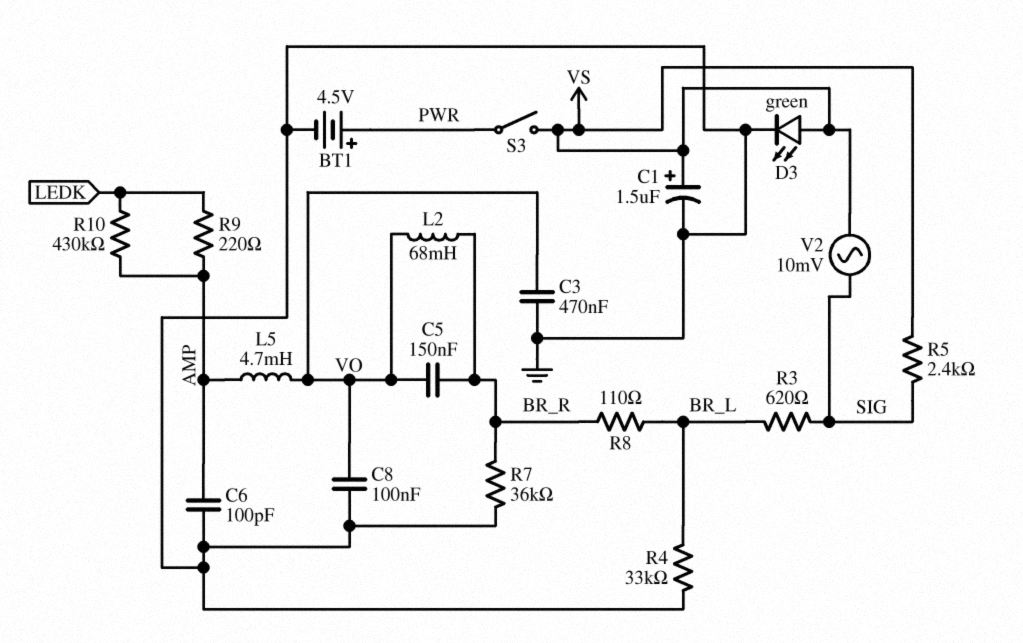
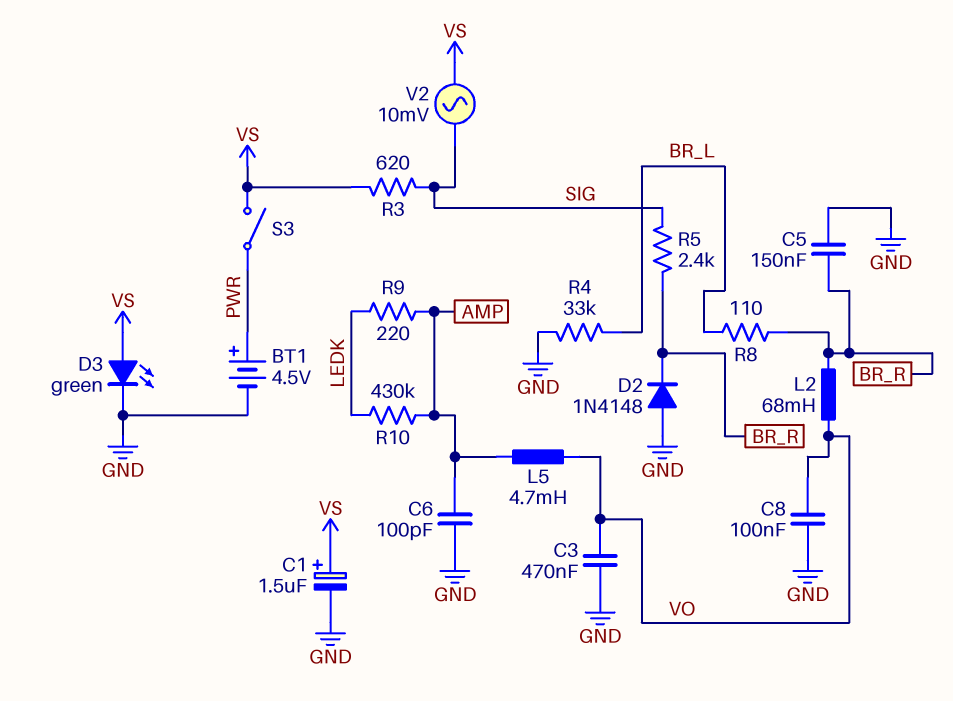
C5: 150nF (BR_R, VO) -> 150nF (BR_R, GND)
D2: none -> diode 1N4148 (A GND, K BR_R)
R3: 620 (BR_L, SIG) -> 620 (SIG, VS)
R5: 2.4k (SIG, VS) -> 2.4k (BR_R, SIG)
R7: 36k (BR_R, GND) -> none

